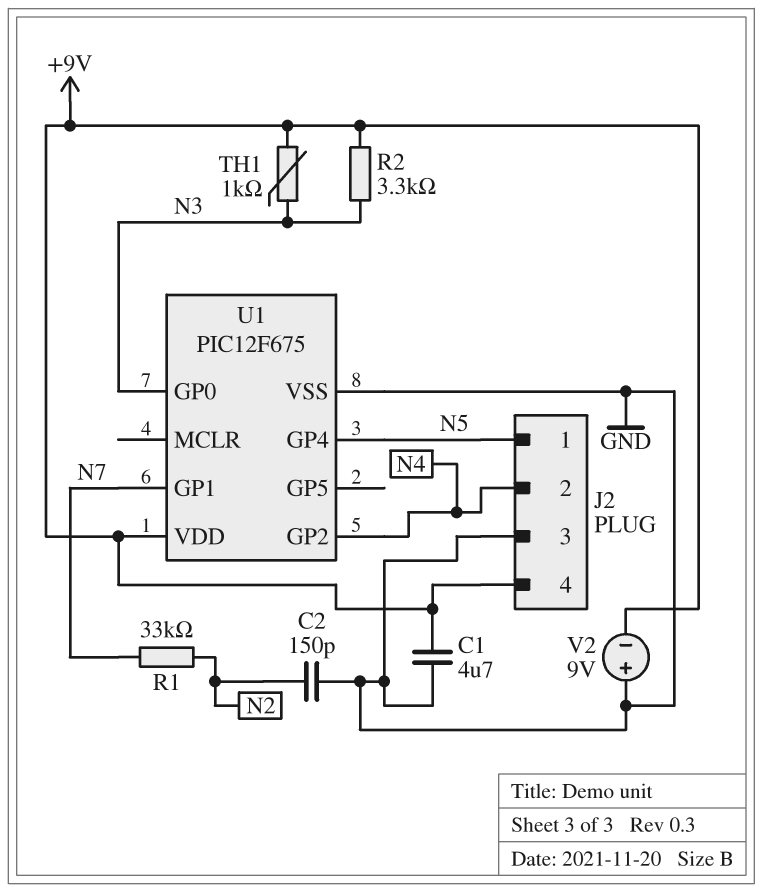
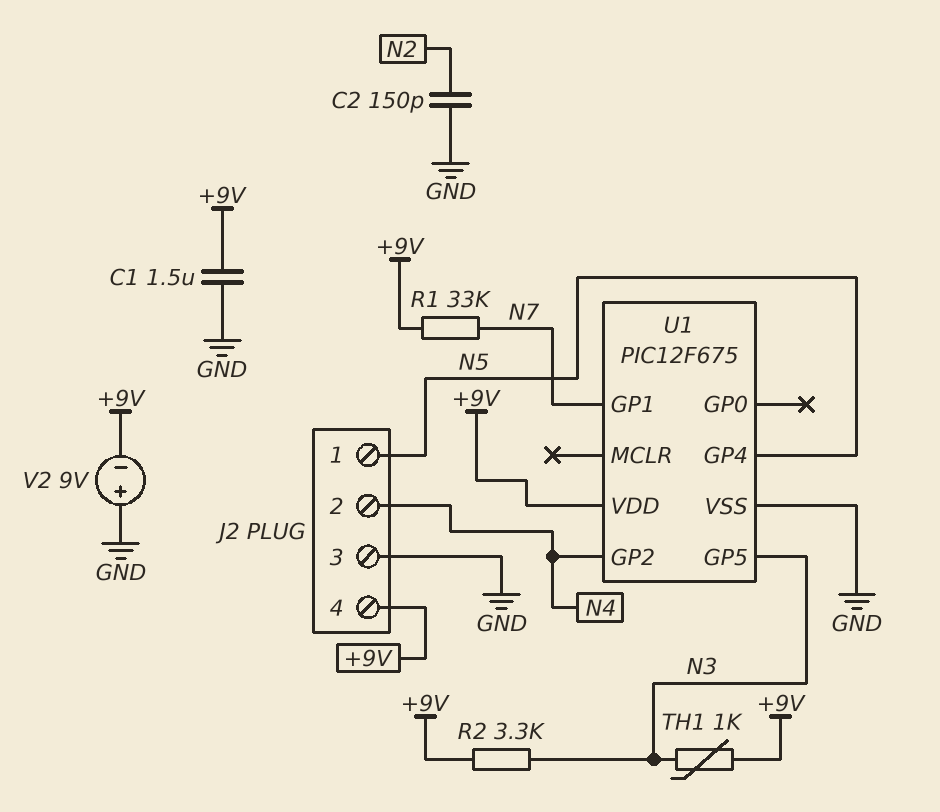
C1: 4.7uF (+9V, GND) -> 1.5uF (+9V, GND)
R1: 33k (N2, N7) -> 33k (+9V, N7)
U1 pin GP0: N3 -> none
U1 pin GP5: none -> N3

